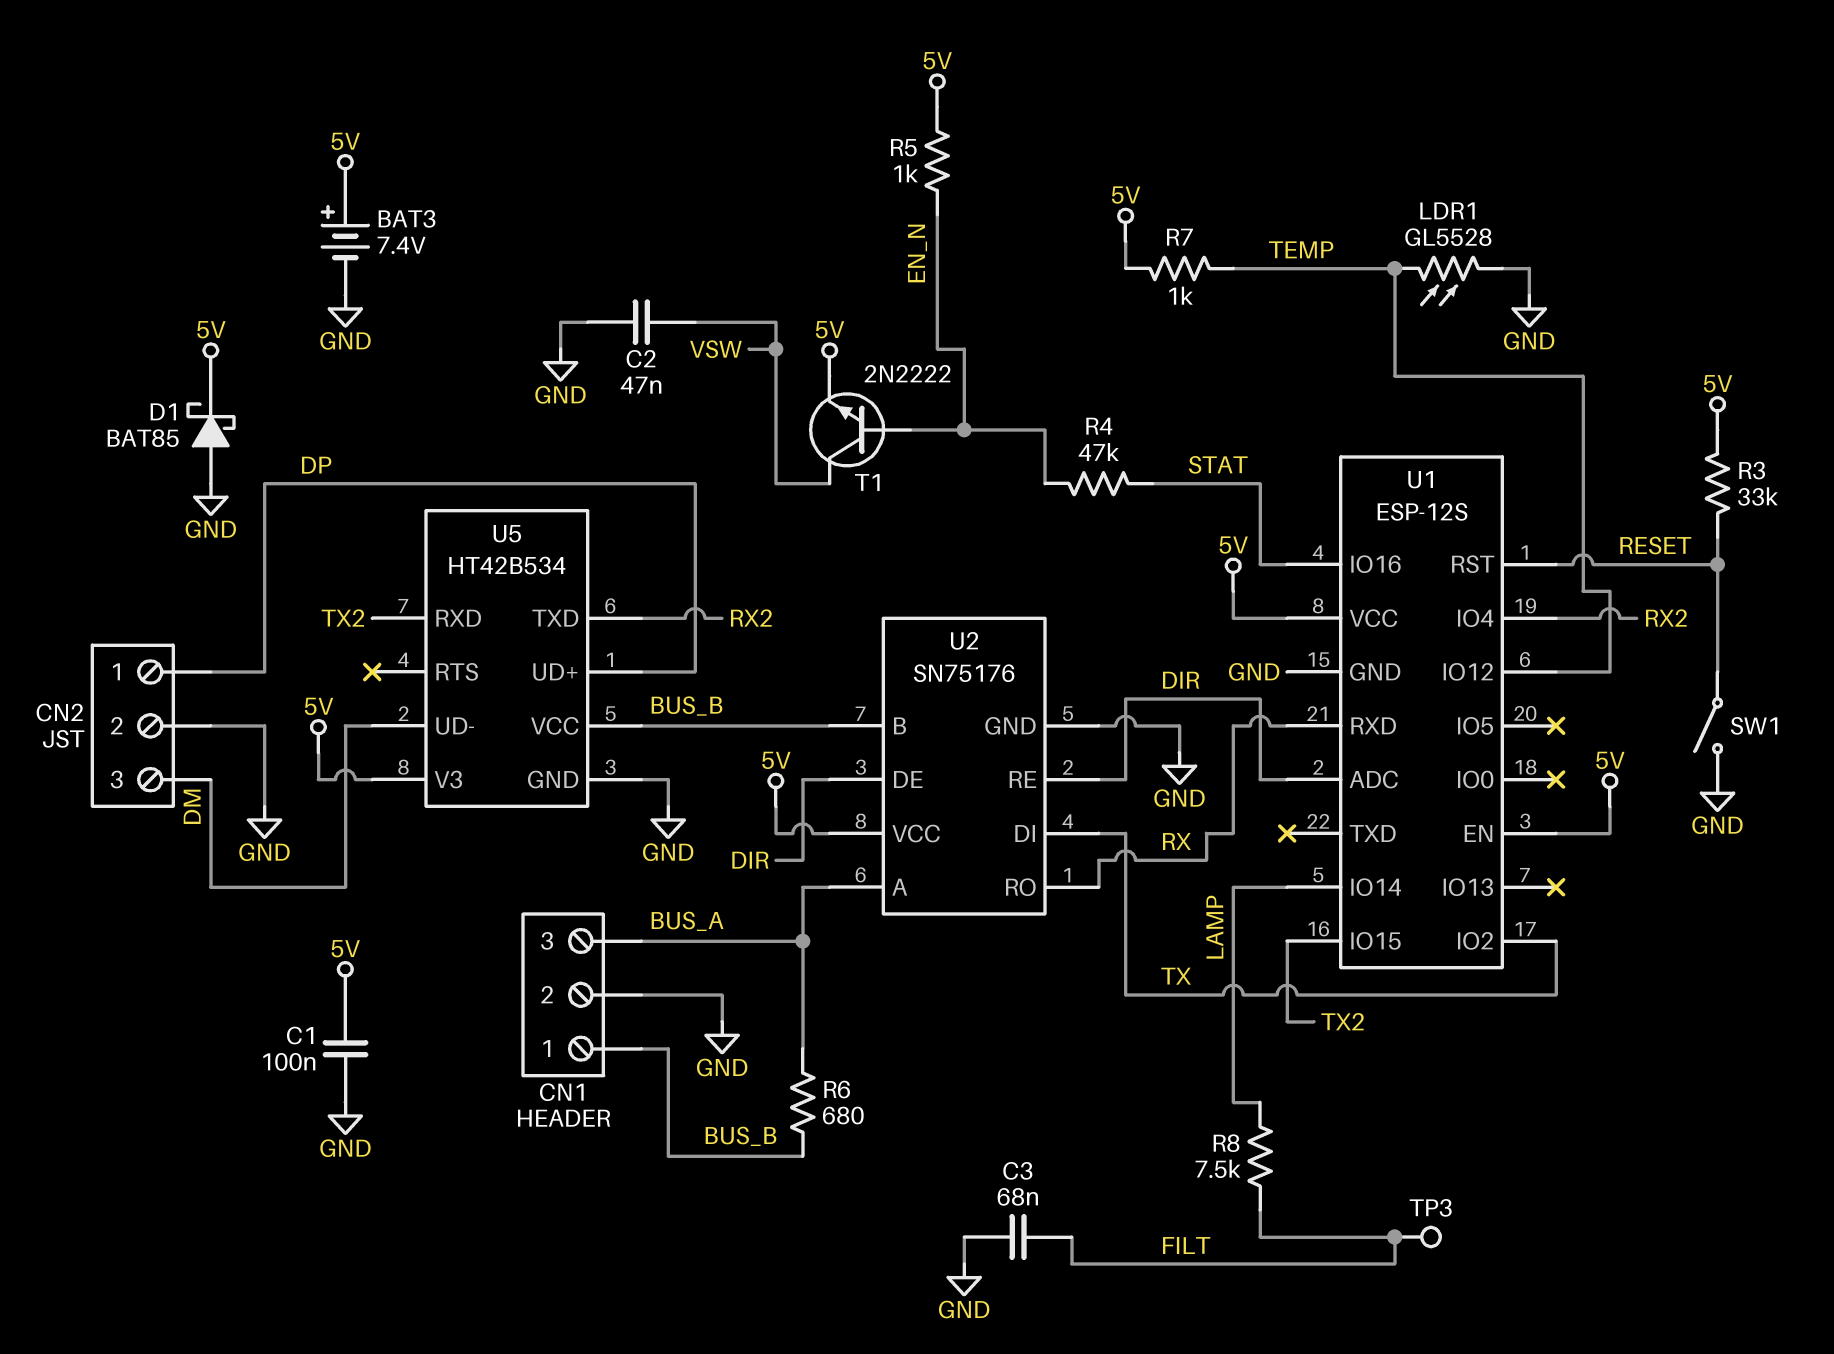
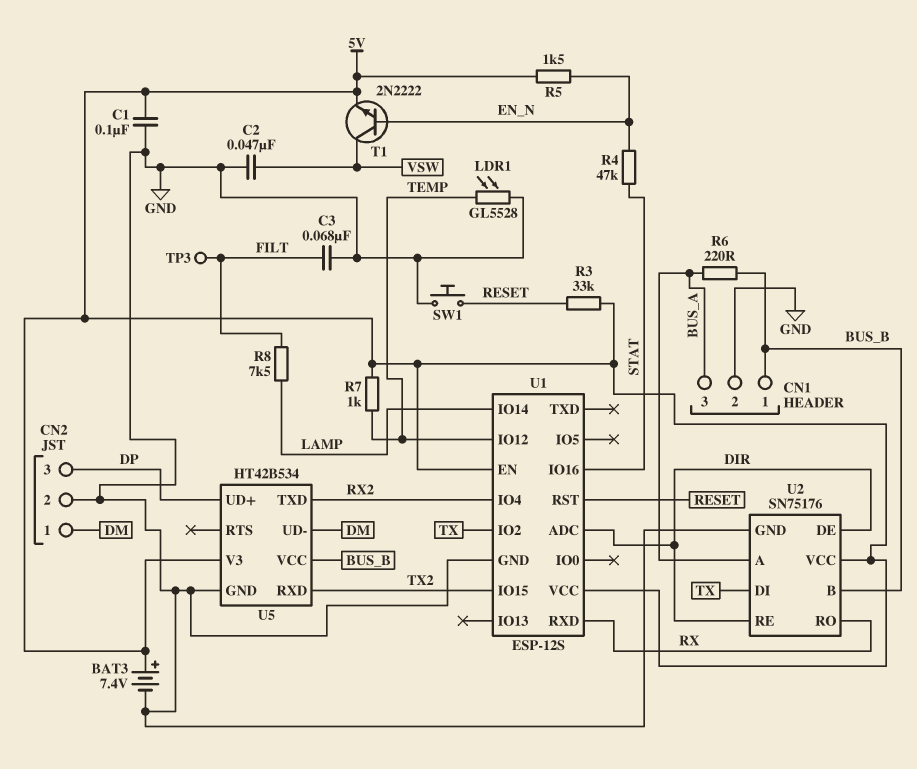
CN2 pin 1: DP -> DM
CN2 pin 3: DM -> DP
D1: schottky BAT85 (A GND, K 5V) -> none
R5: 1k (5V, EN_N) -> 1.5k (5V, EN_N)
R6: 680 (BUS_A, BUS_B) -> 220 (BUS_A, BUS_B)
SW1: switch (GND, RESET) -> button (GND, RESET)

